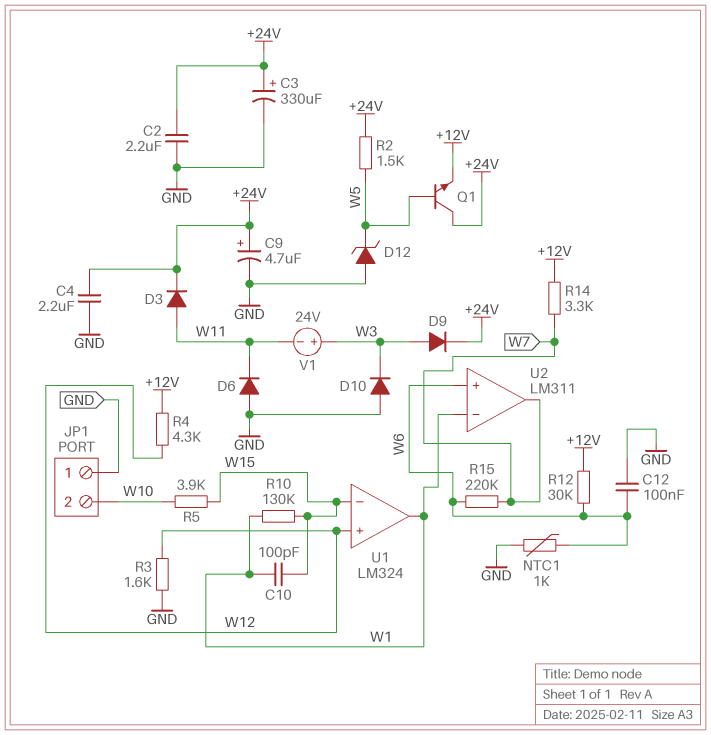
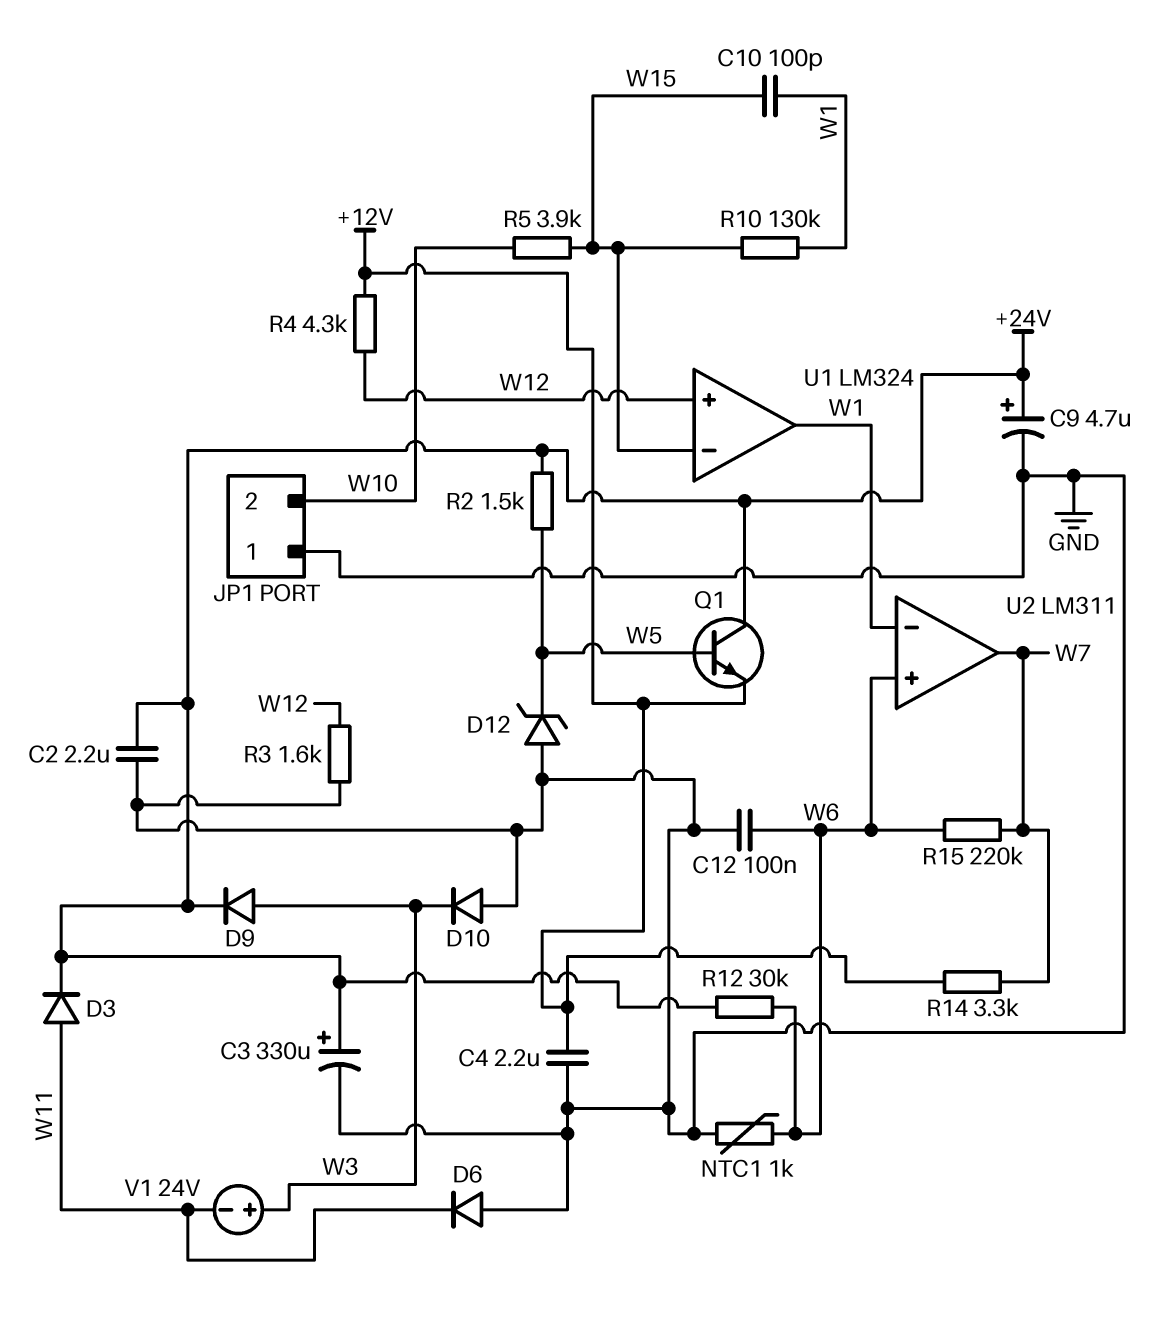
C4: 2.2uF (+24V, GND) -> 2.2uF (+12V, GND)
R12: 30k (+12V, W6) -> 30k (+24V, W6)

